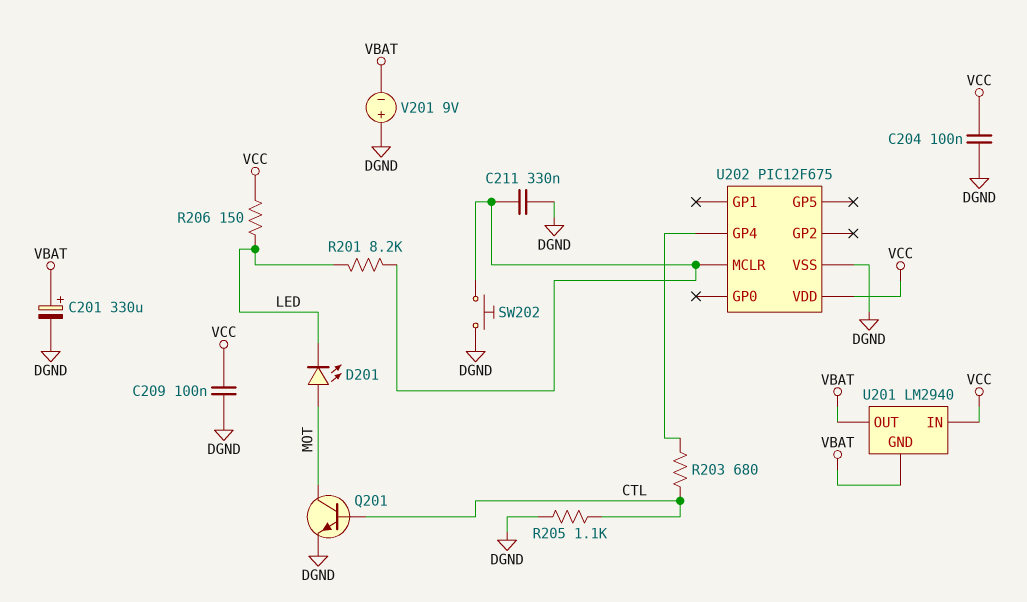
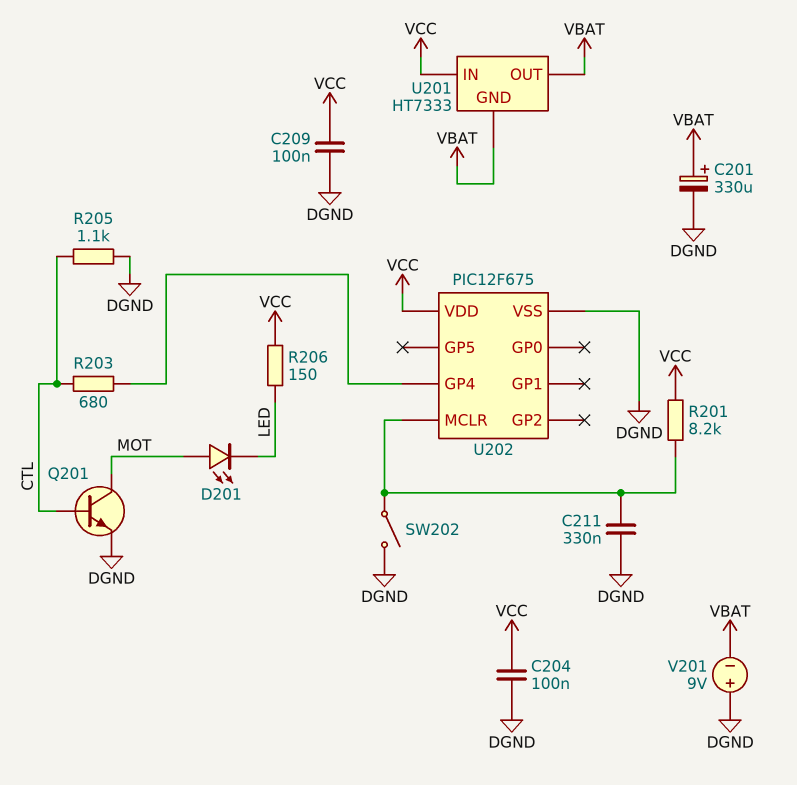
R201: 8.2k (LED, U202/MCLR) -> 8.2k (U202/MCLR, VCC)
SW202: button (DGND, U202/MCLR) -> switch (DGND, U202/MCLR)
U201: LM2940 -> HT7333

